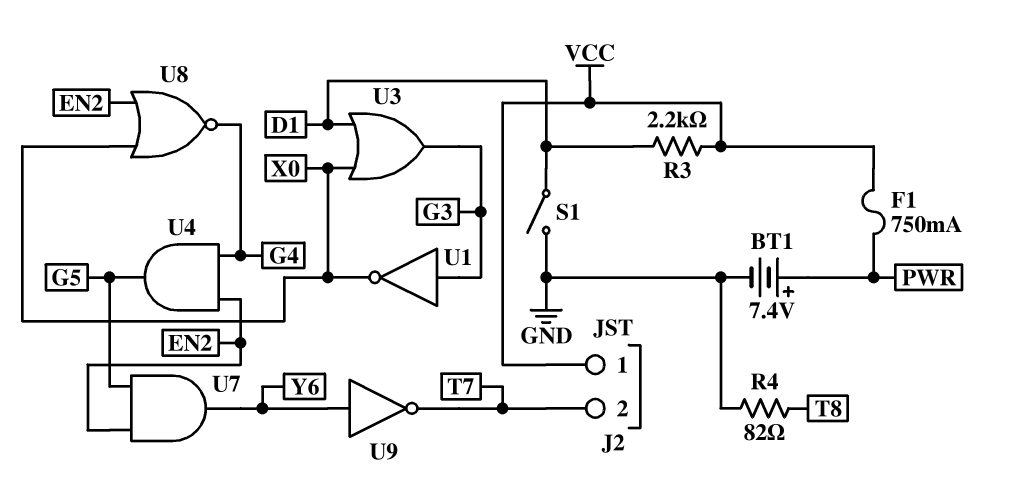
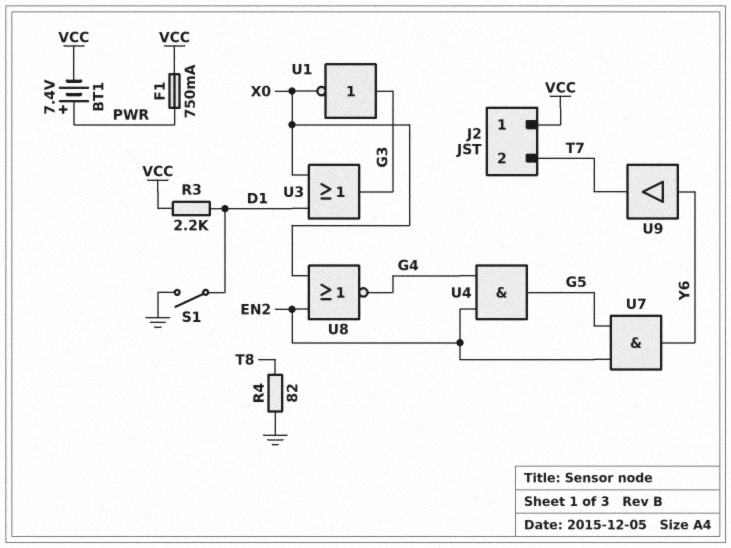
BT1: 7.4V (plus PWR, minus GND) -> 7.4V (plus PWR, minus VCC)
U9: NOT (in Y6, out T7) -> buffer (in Y6, out T7)

